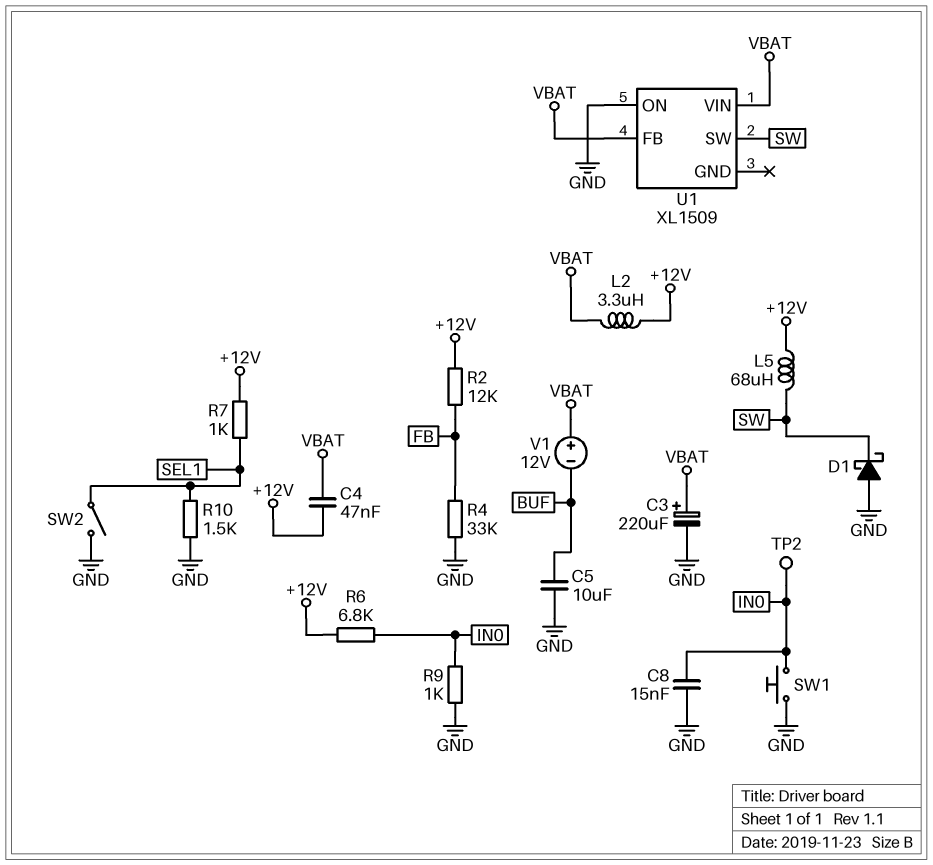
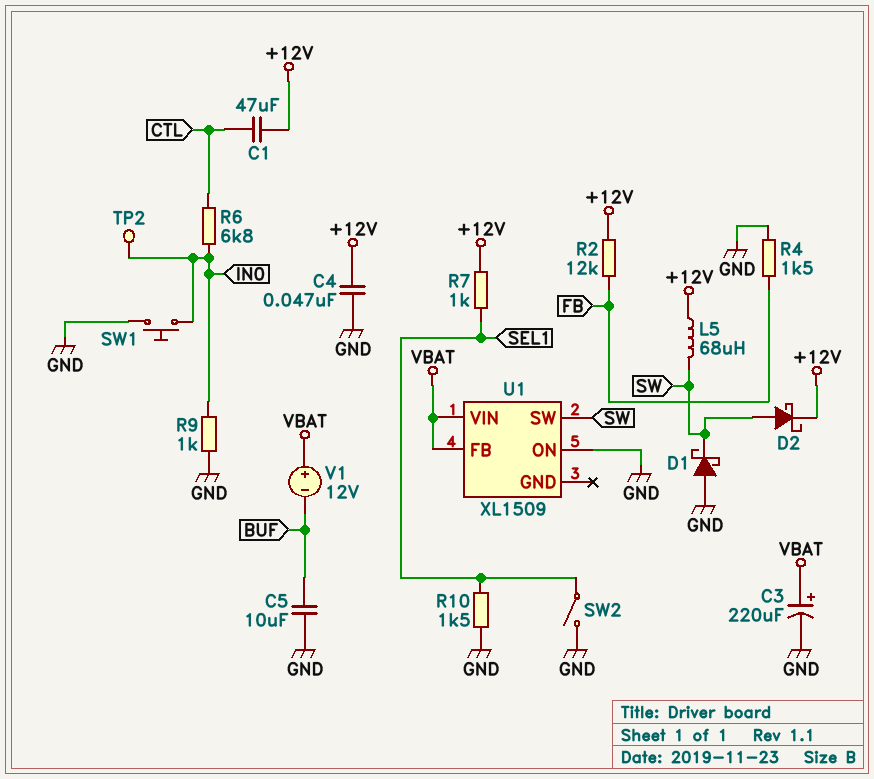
C1: none -> 47uF (+12V, CTL)
C4: 47nF (+12V, VBAT) -> 47nF (+12V, GND)
C8: 15nF (GND, IN0) -> none
D2: none -> schottky (A SW, K +12V)
L2: 3.3uH (+12V, VBAT) -> none
R4: 33k (FB, GND) -> 1.5k (FB, GND)
R6: 6.8k (+12V, IN0) -> 6.8k (CTL, IN0)

